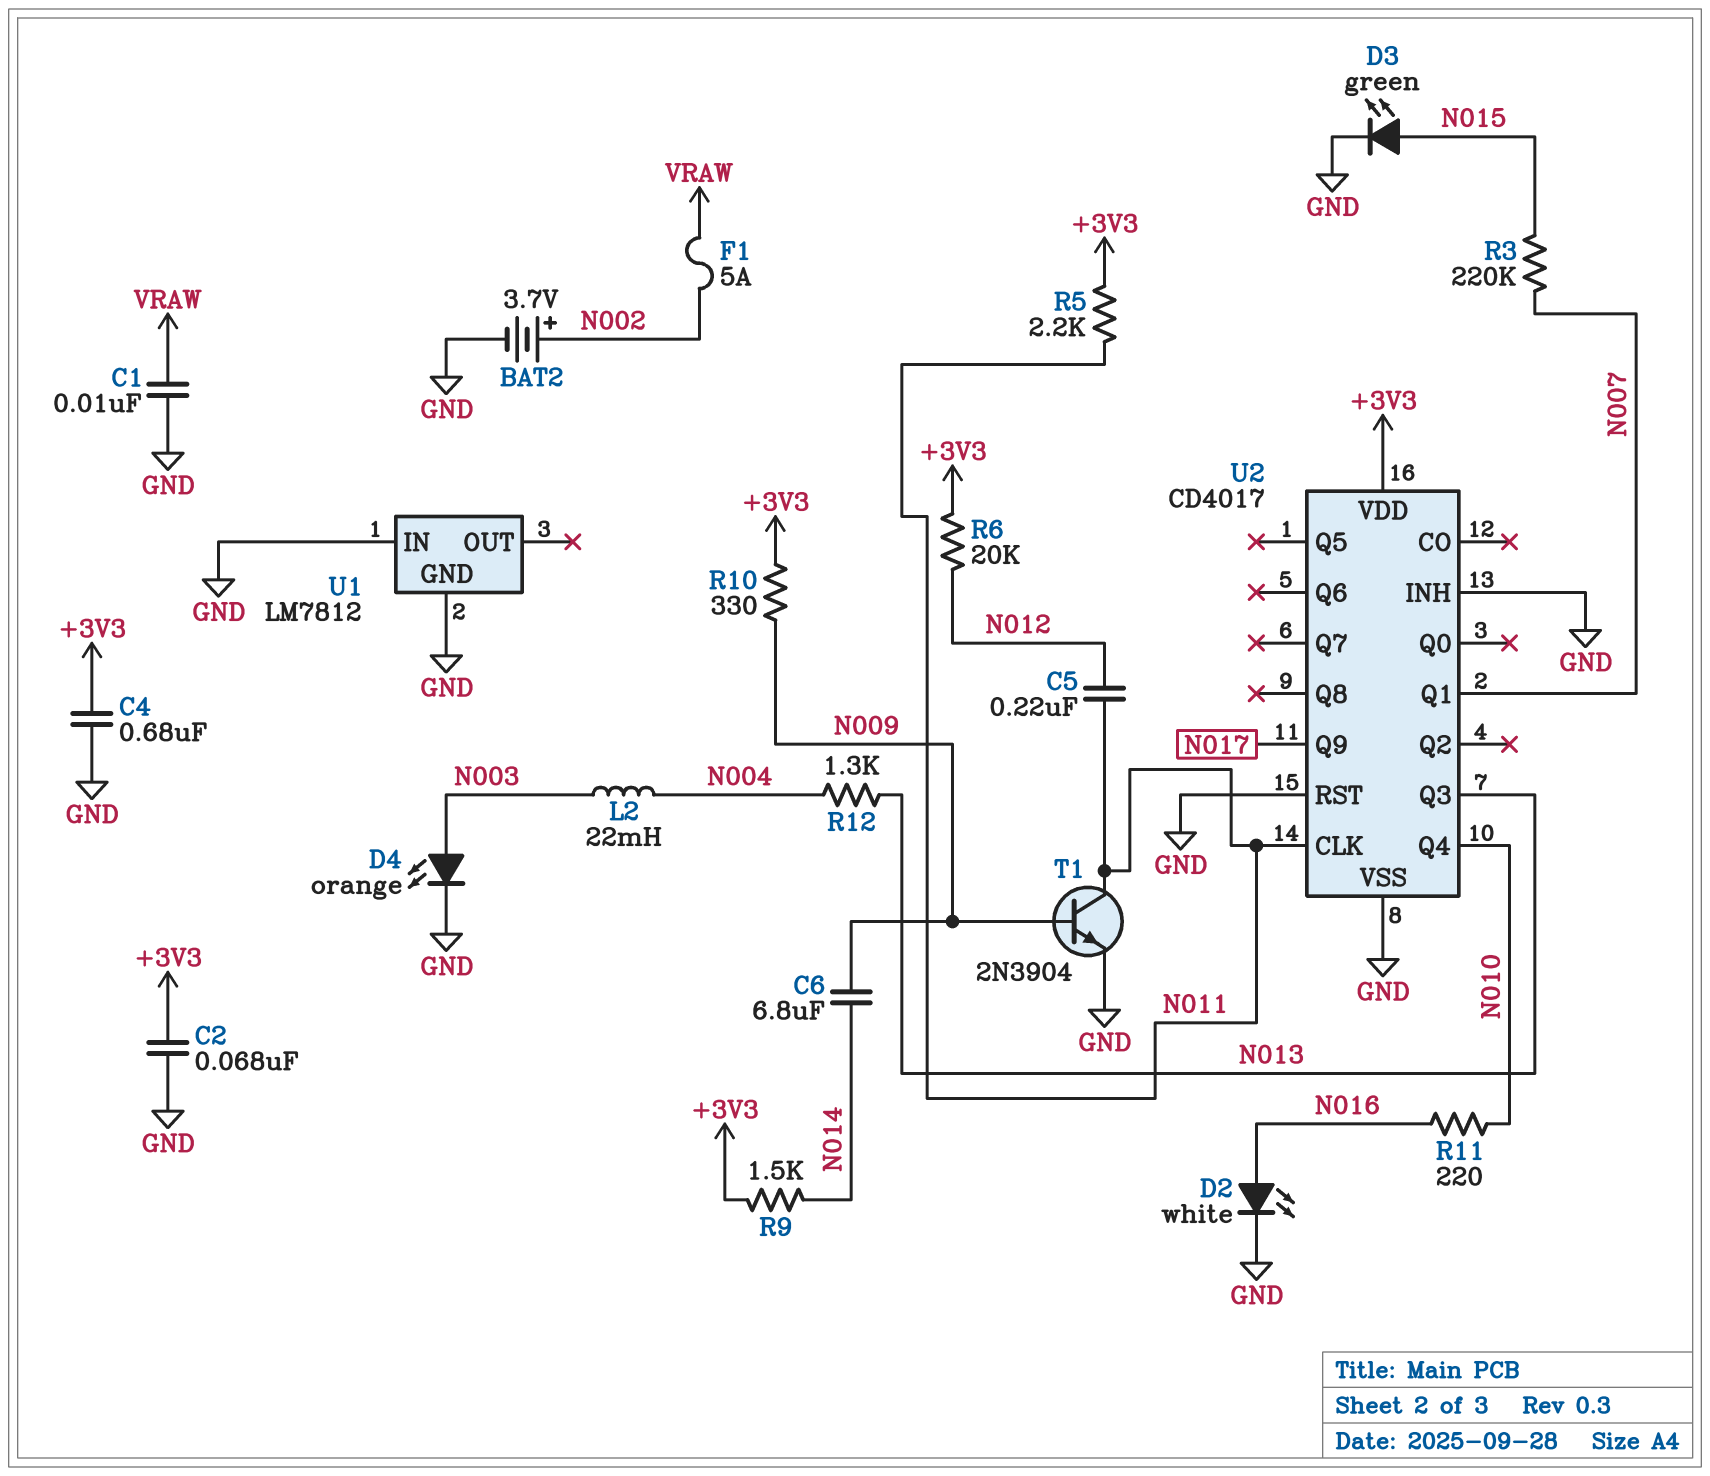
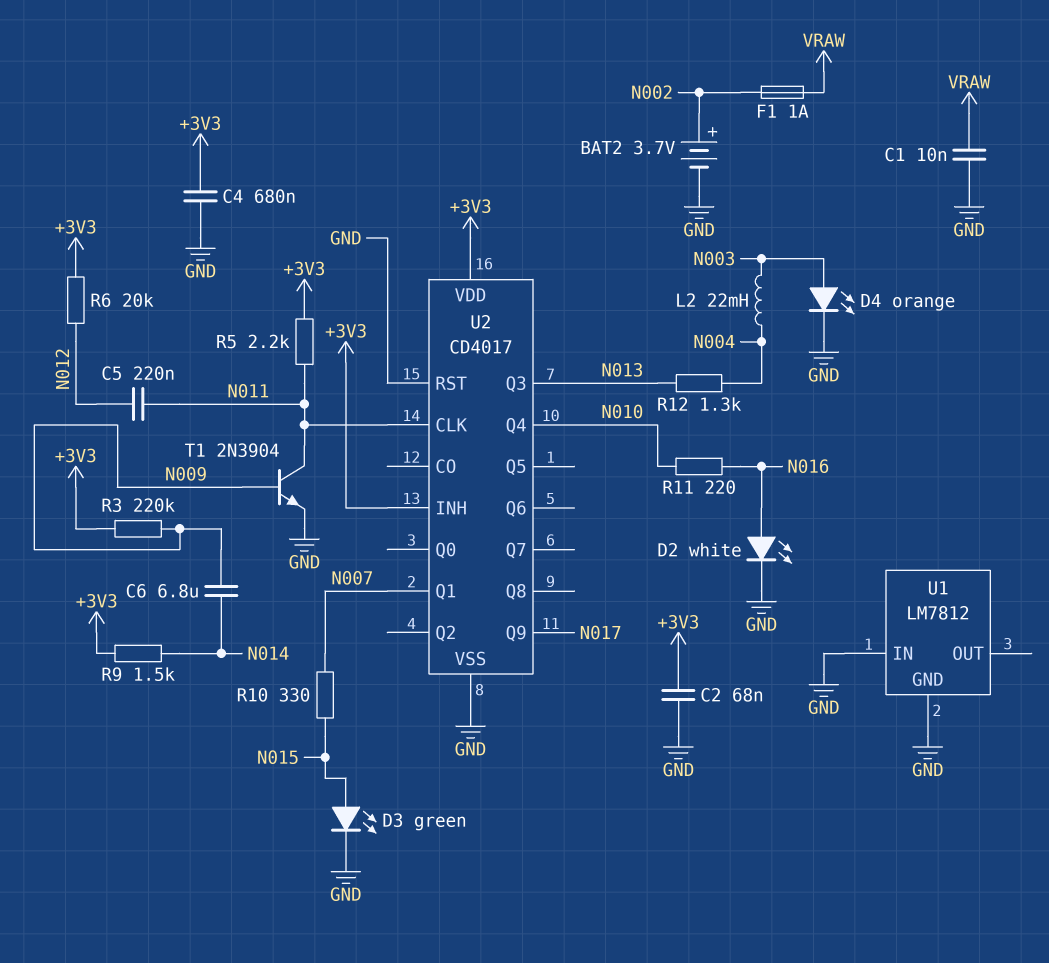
F1: 5A (N002, VRAW) -> 1A (N002, VRAW)
R3: 220k (N007, N015) -> 220k (+3V3, N009)
R10: 330 (+3V3, N009) -> 330 (N007, N015)
U2 pin INH: GND -> +3V3

